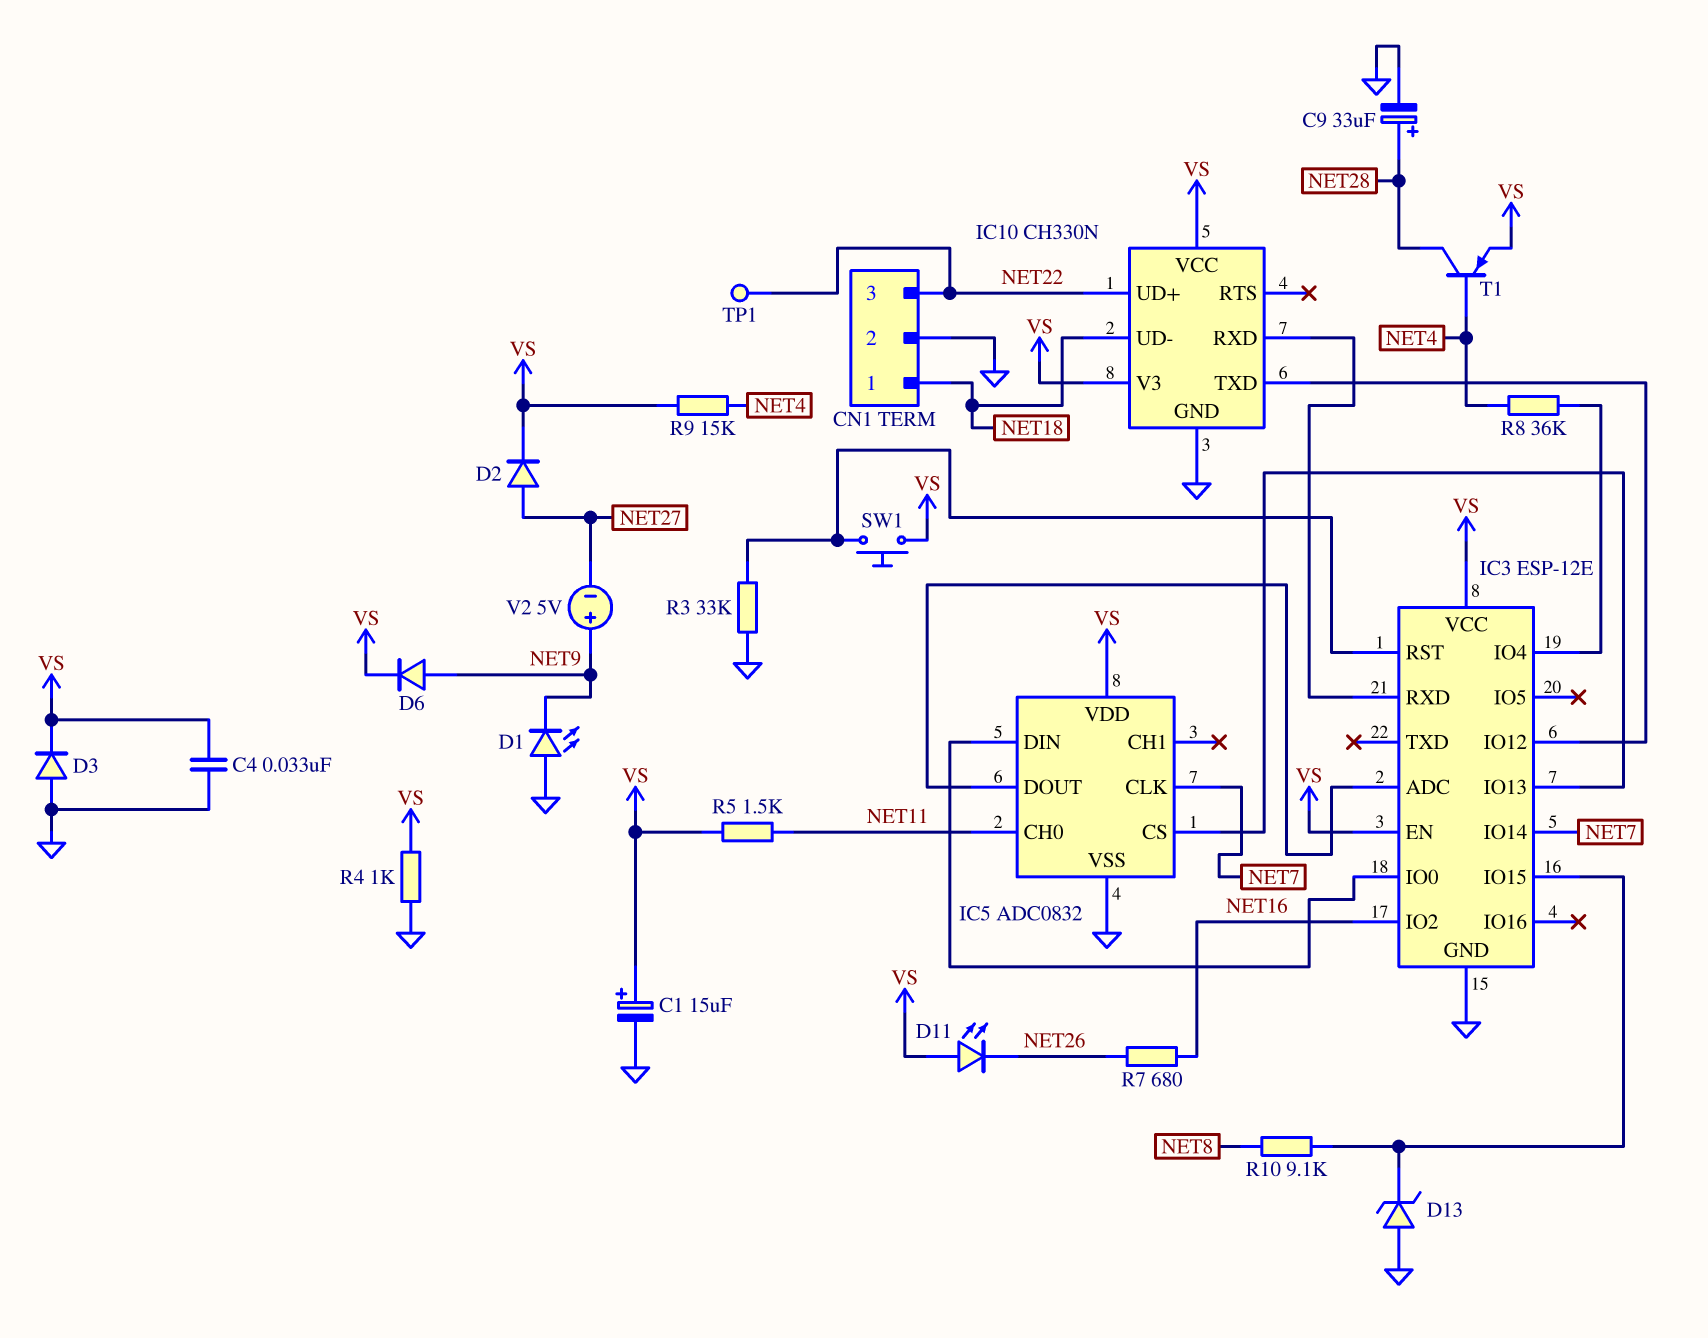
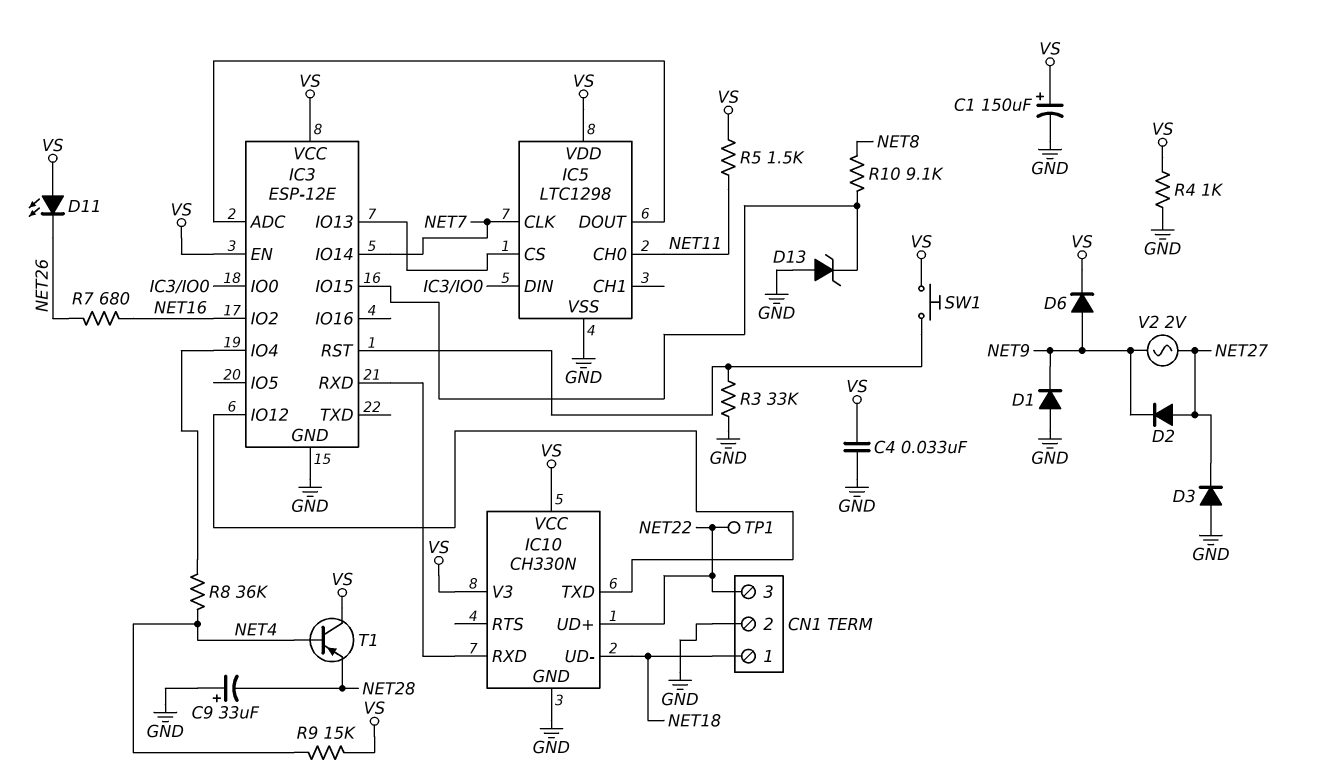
C1: 15uF (plus VS, minus GND) -> 150uF (plus VS, minus GND)
C9: 33uF (plus NET28, minus GND) -> 33uF (plus GND, minus NET28)
D1: LED (A GND, K NET9) -> diode (A GND, K NET9)
D2: diode (A NET27, K VS) -> diode (A NET27, K NET9)
D3: diode (A GND, K VS) -> diode (A GND, K NET27)
IC5: ADC0832 -> LTC1298
T1: PNP (B NET4, C NET28, E VS) -> PNP (B NET4, C VS, E NET28)
V2: 5V (plus NET9, minus NET27) -> AC 2V (NET9, NET27)

